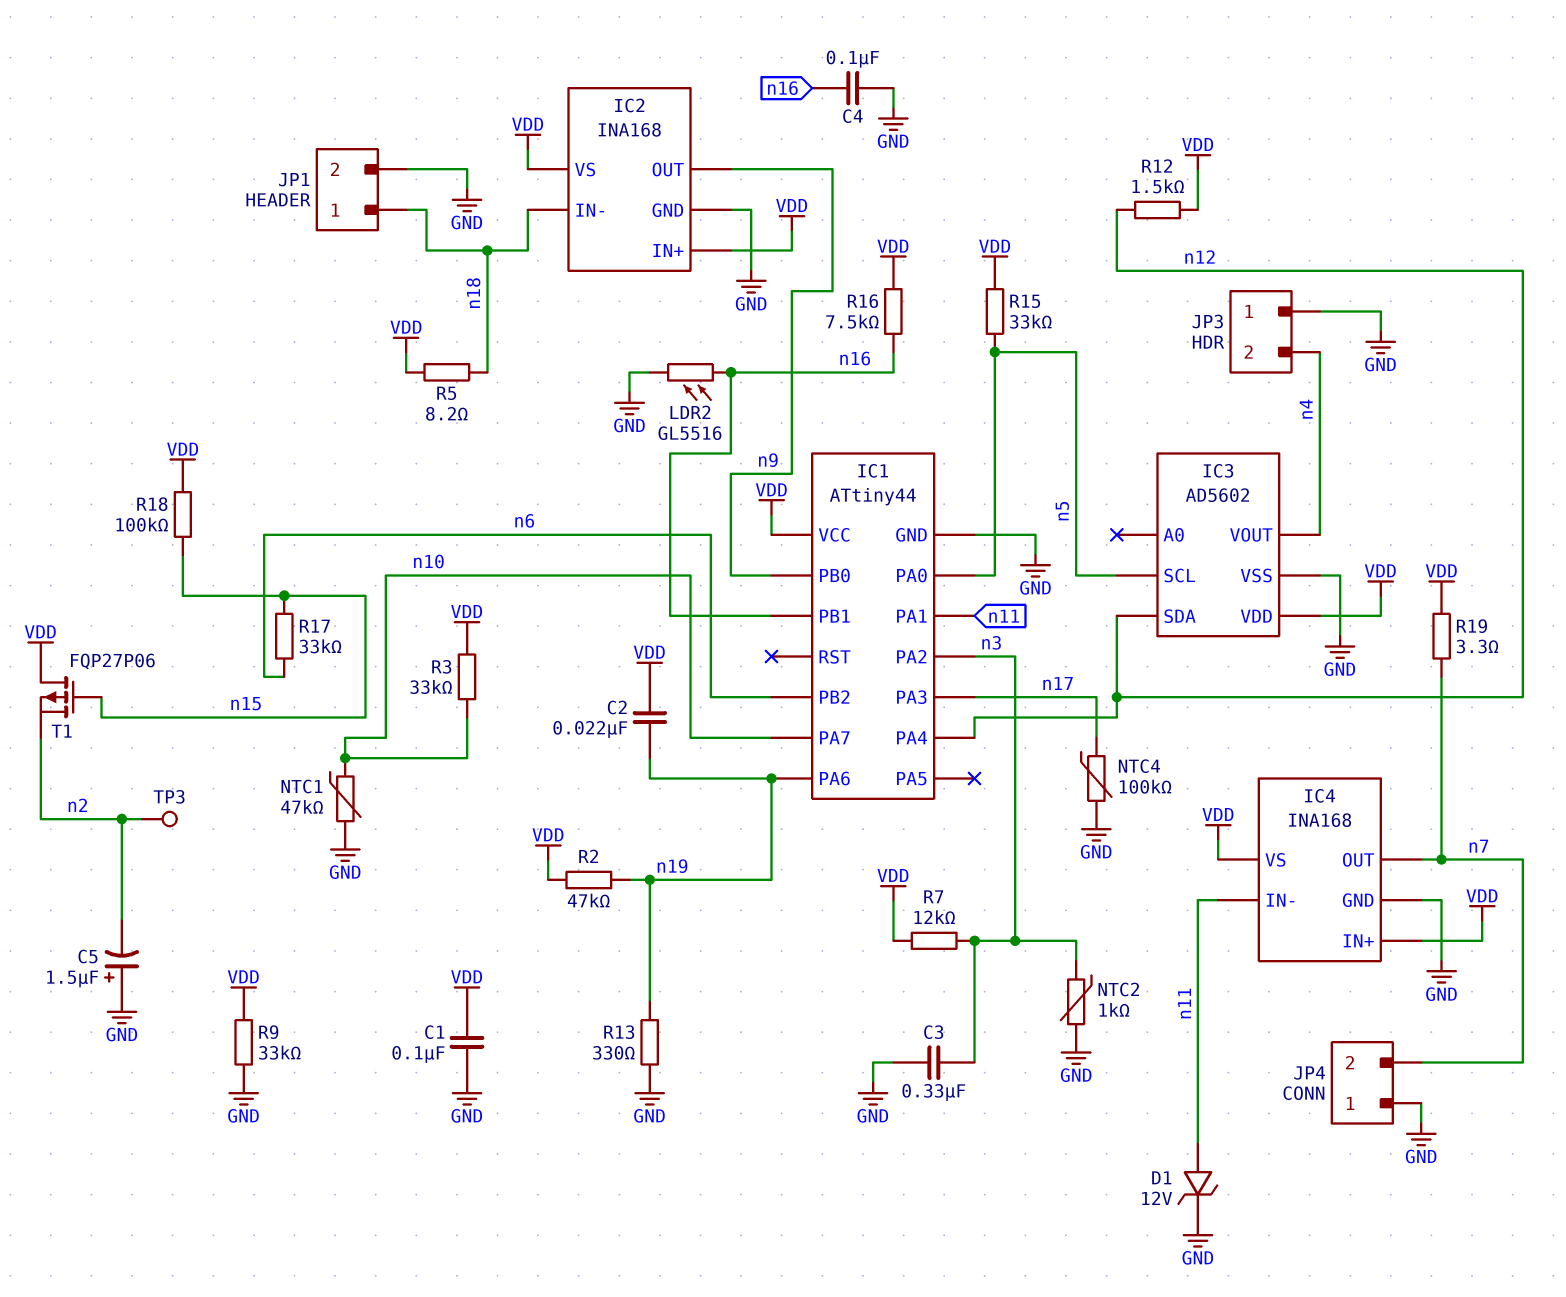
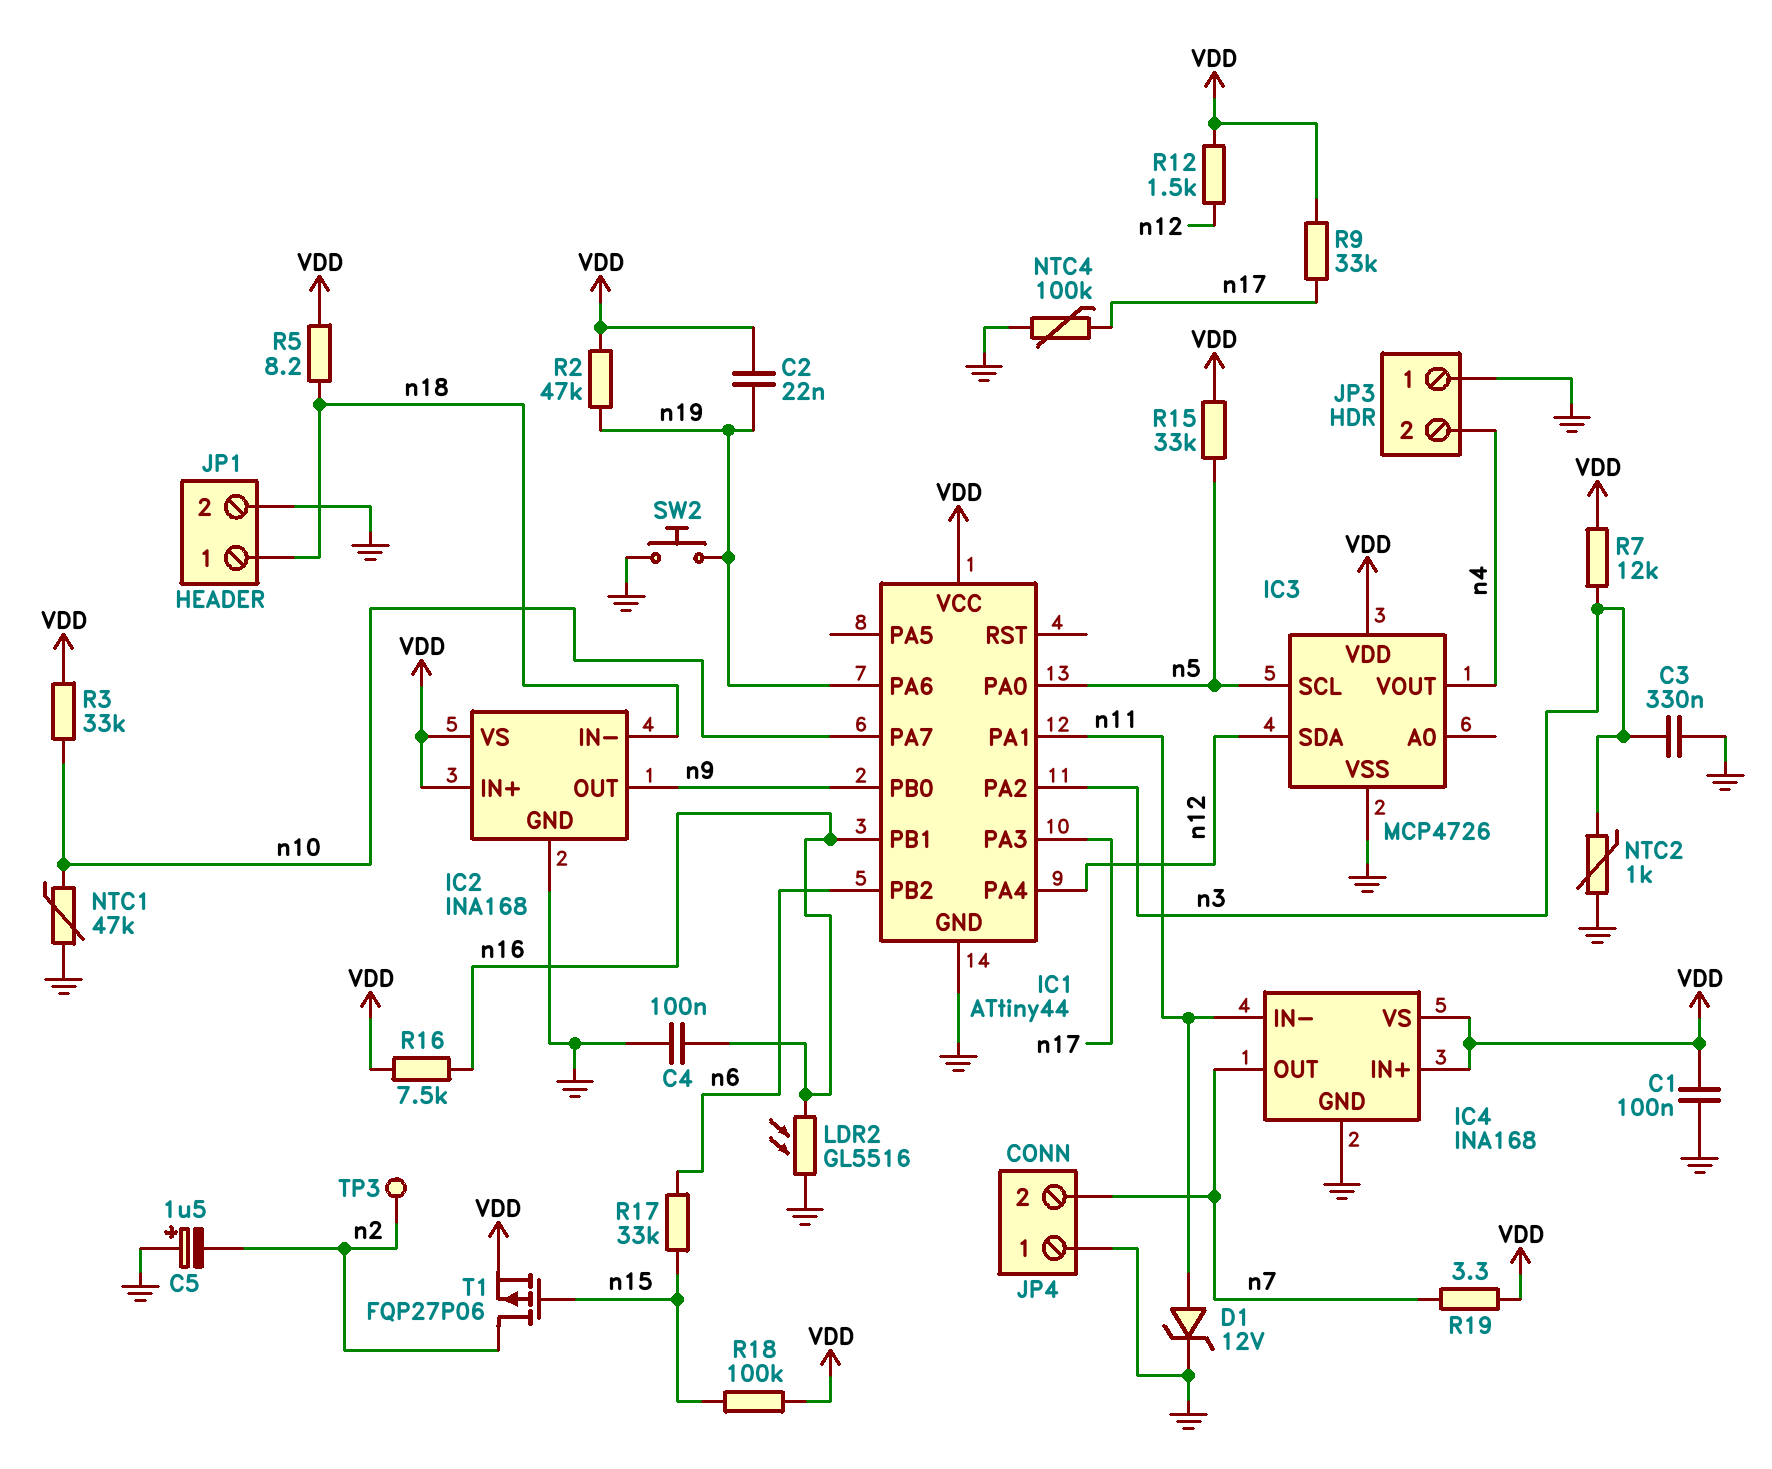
IC3: AD5602 -> MCP4726
R9: 33k (GND, VDD) -> 33k (VDD, n17)
R13: 330 (GND, n19) -> none
SW2: none -> button (GND, n19)
T1: PMOS FQP27P06 (G n15, D VDD, S n2) -> PMOS FQP27P06 (G n15, D n2, S VDD)

